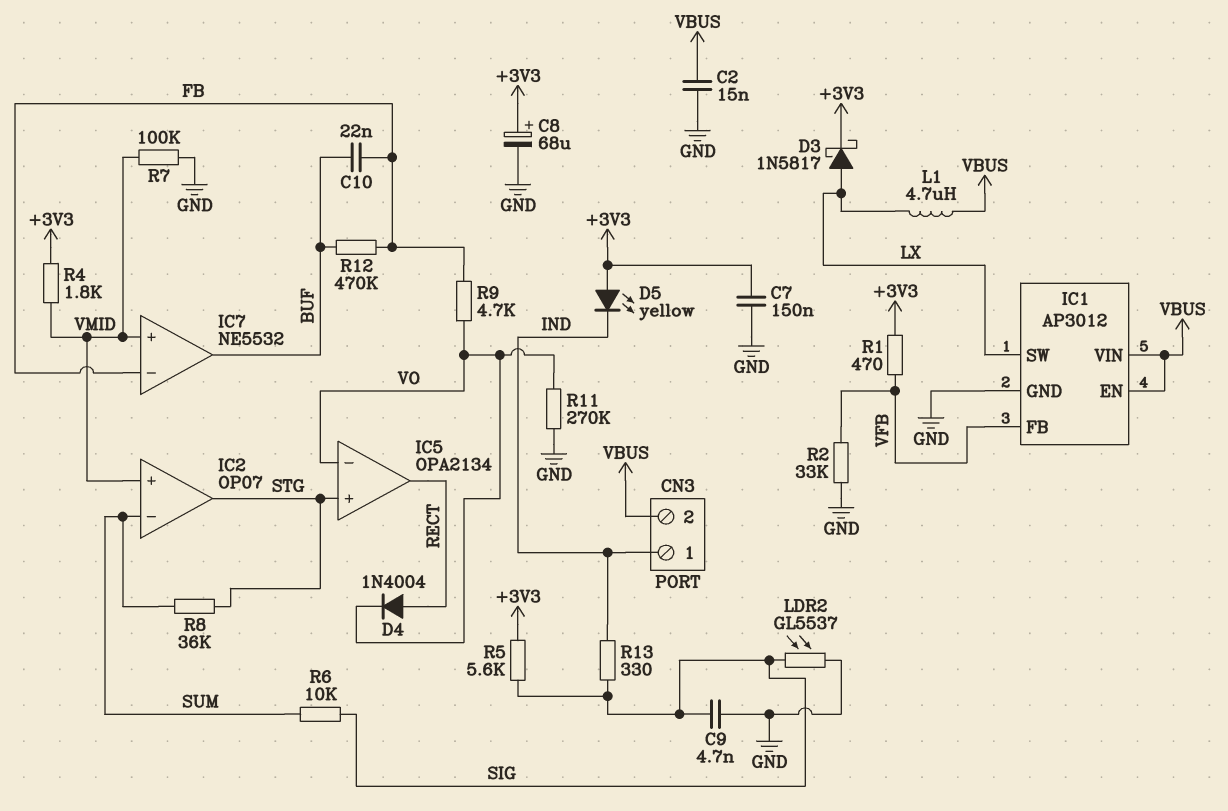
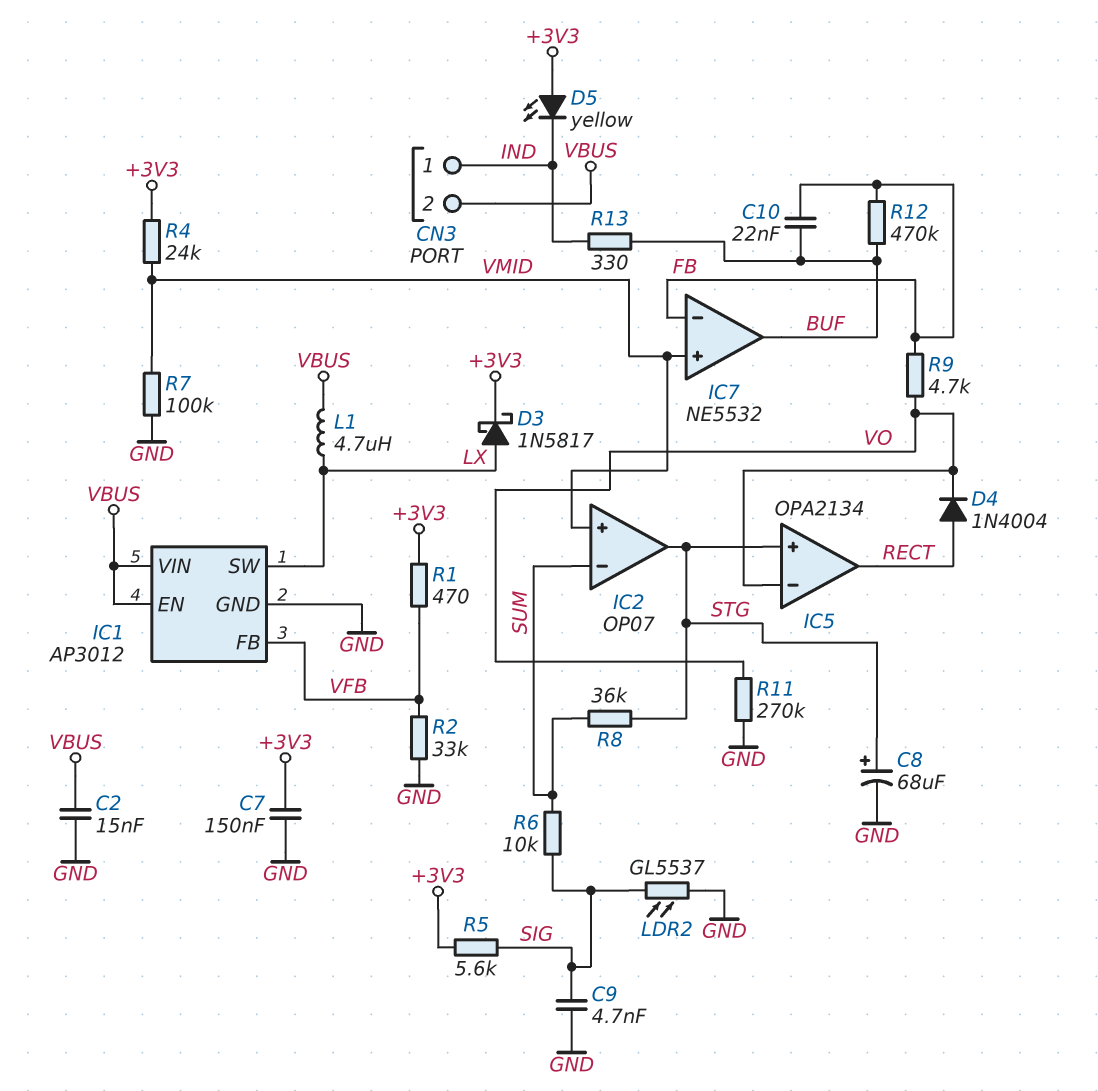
C8: 68uF (plus +3V3, minus GND) -> 68uF (plus STG, minus GND)
R4: 1.8k (+3V3, VMID) -> 24k (+3V3, VMID)
R13: 330 (IND, SIG) -> 330 (BUF, IND)

